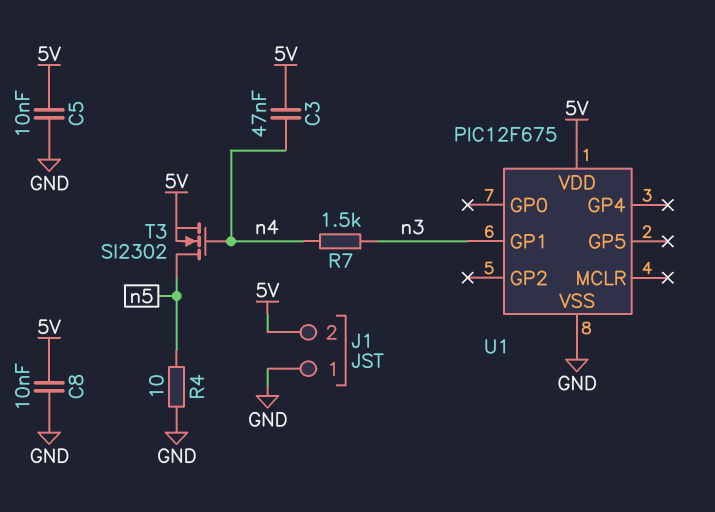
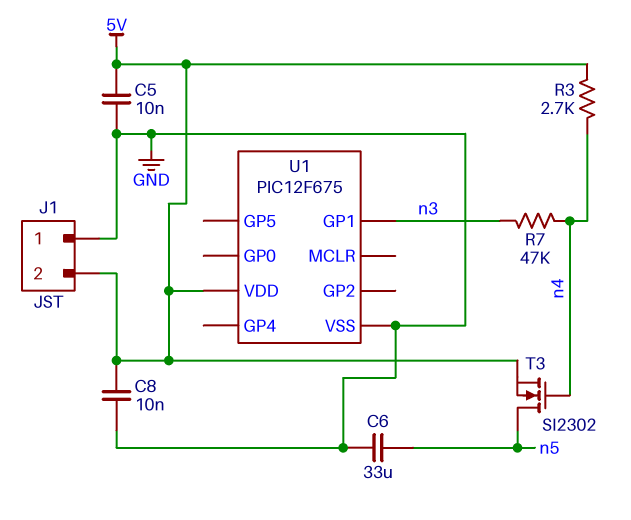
C3: 47nF (5V, n4) -> none
C6: none -> 33uF (GND, n5)
R3: none -> 2.7k (5V, n4)
R4: 10 (GND, n5) -> none
R7: 1.5k (n3, n4) -> 47k (n3, n4)

